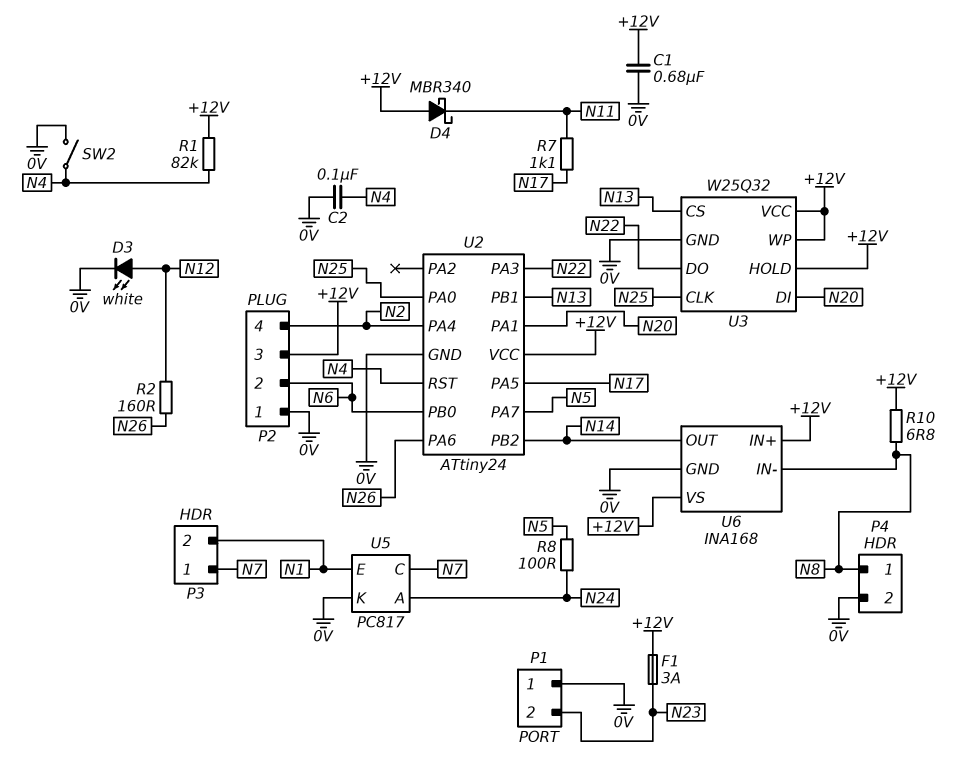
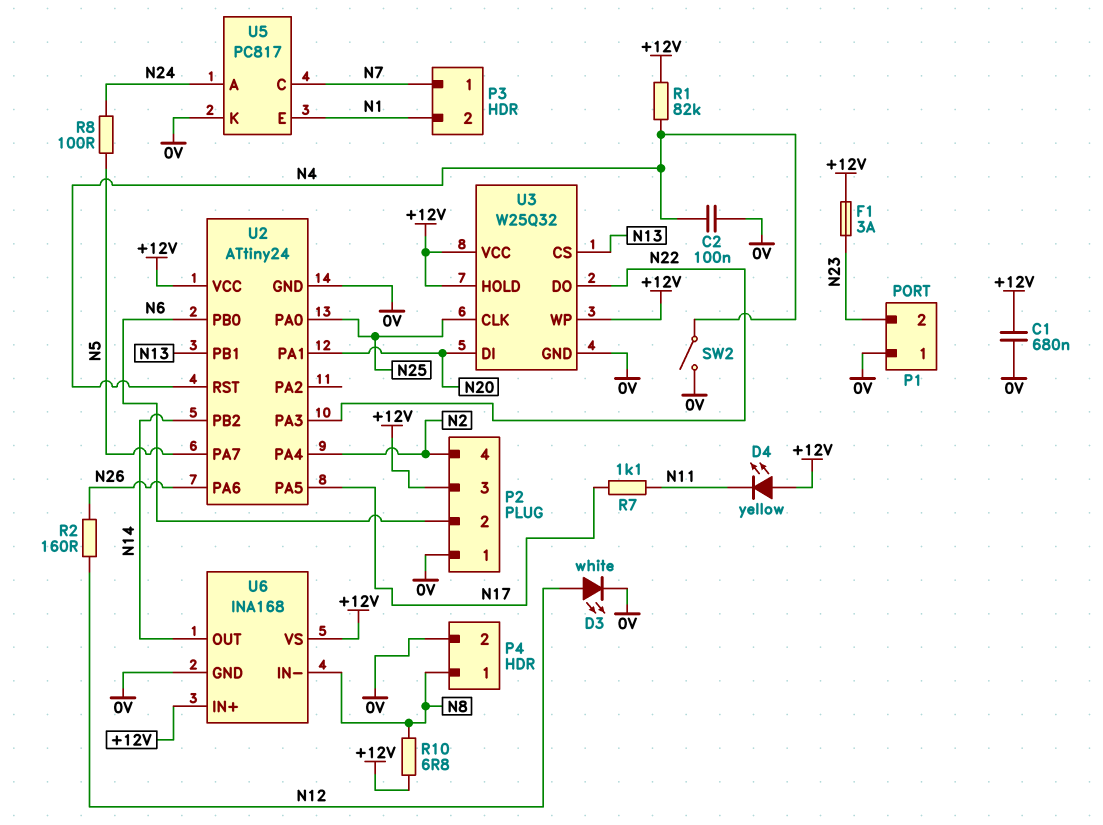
D4: schottky MBR340 (A +12V, K N11) -> LED yellow (A +12V, K N11)

